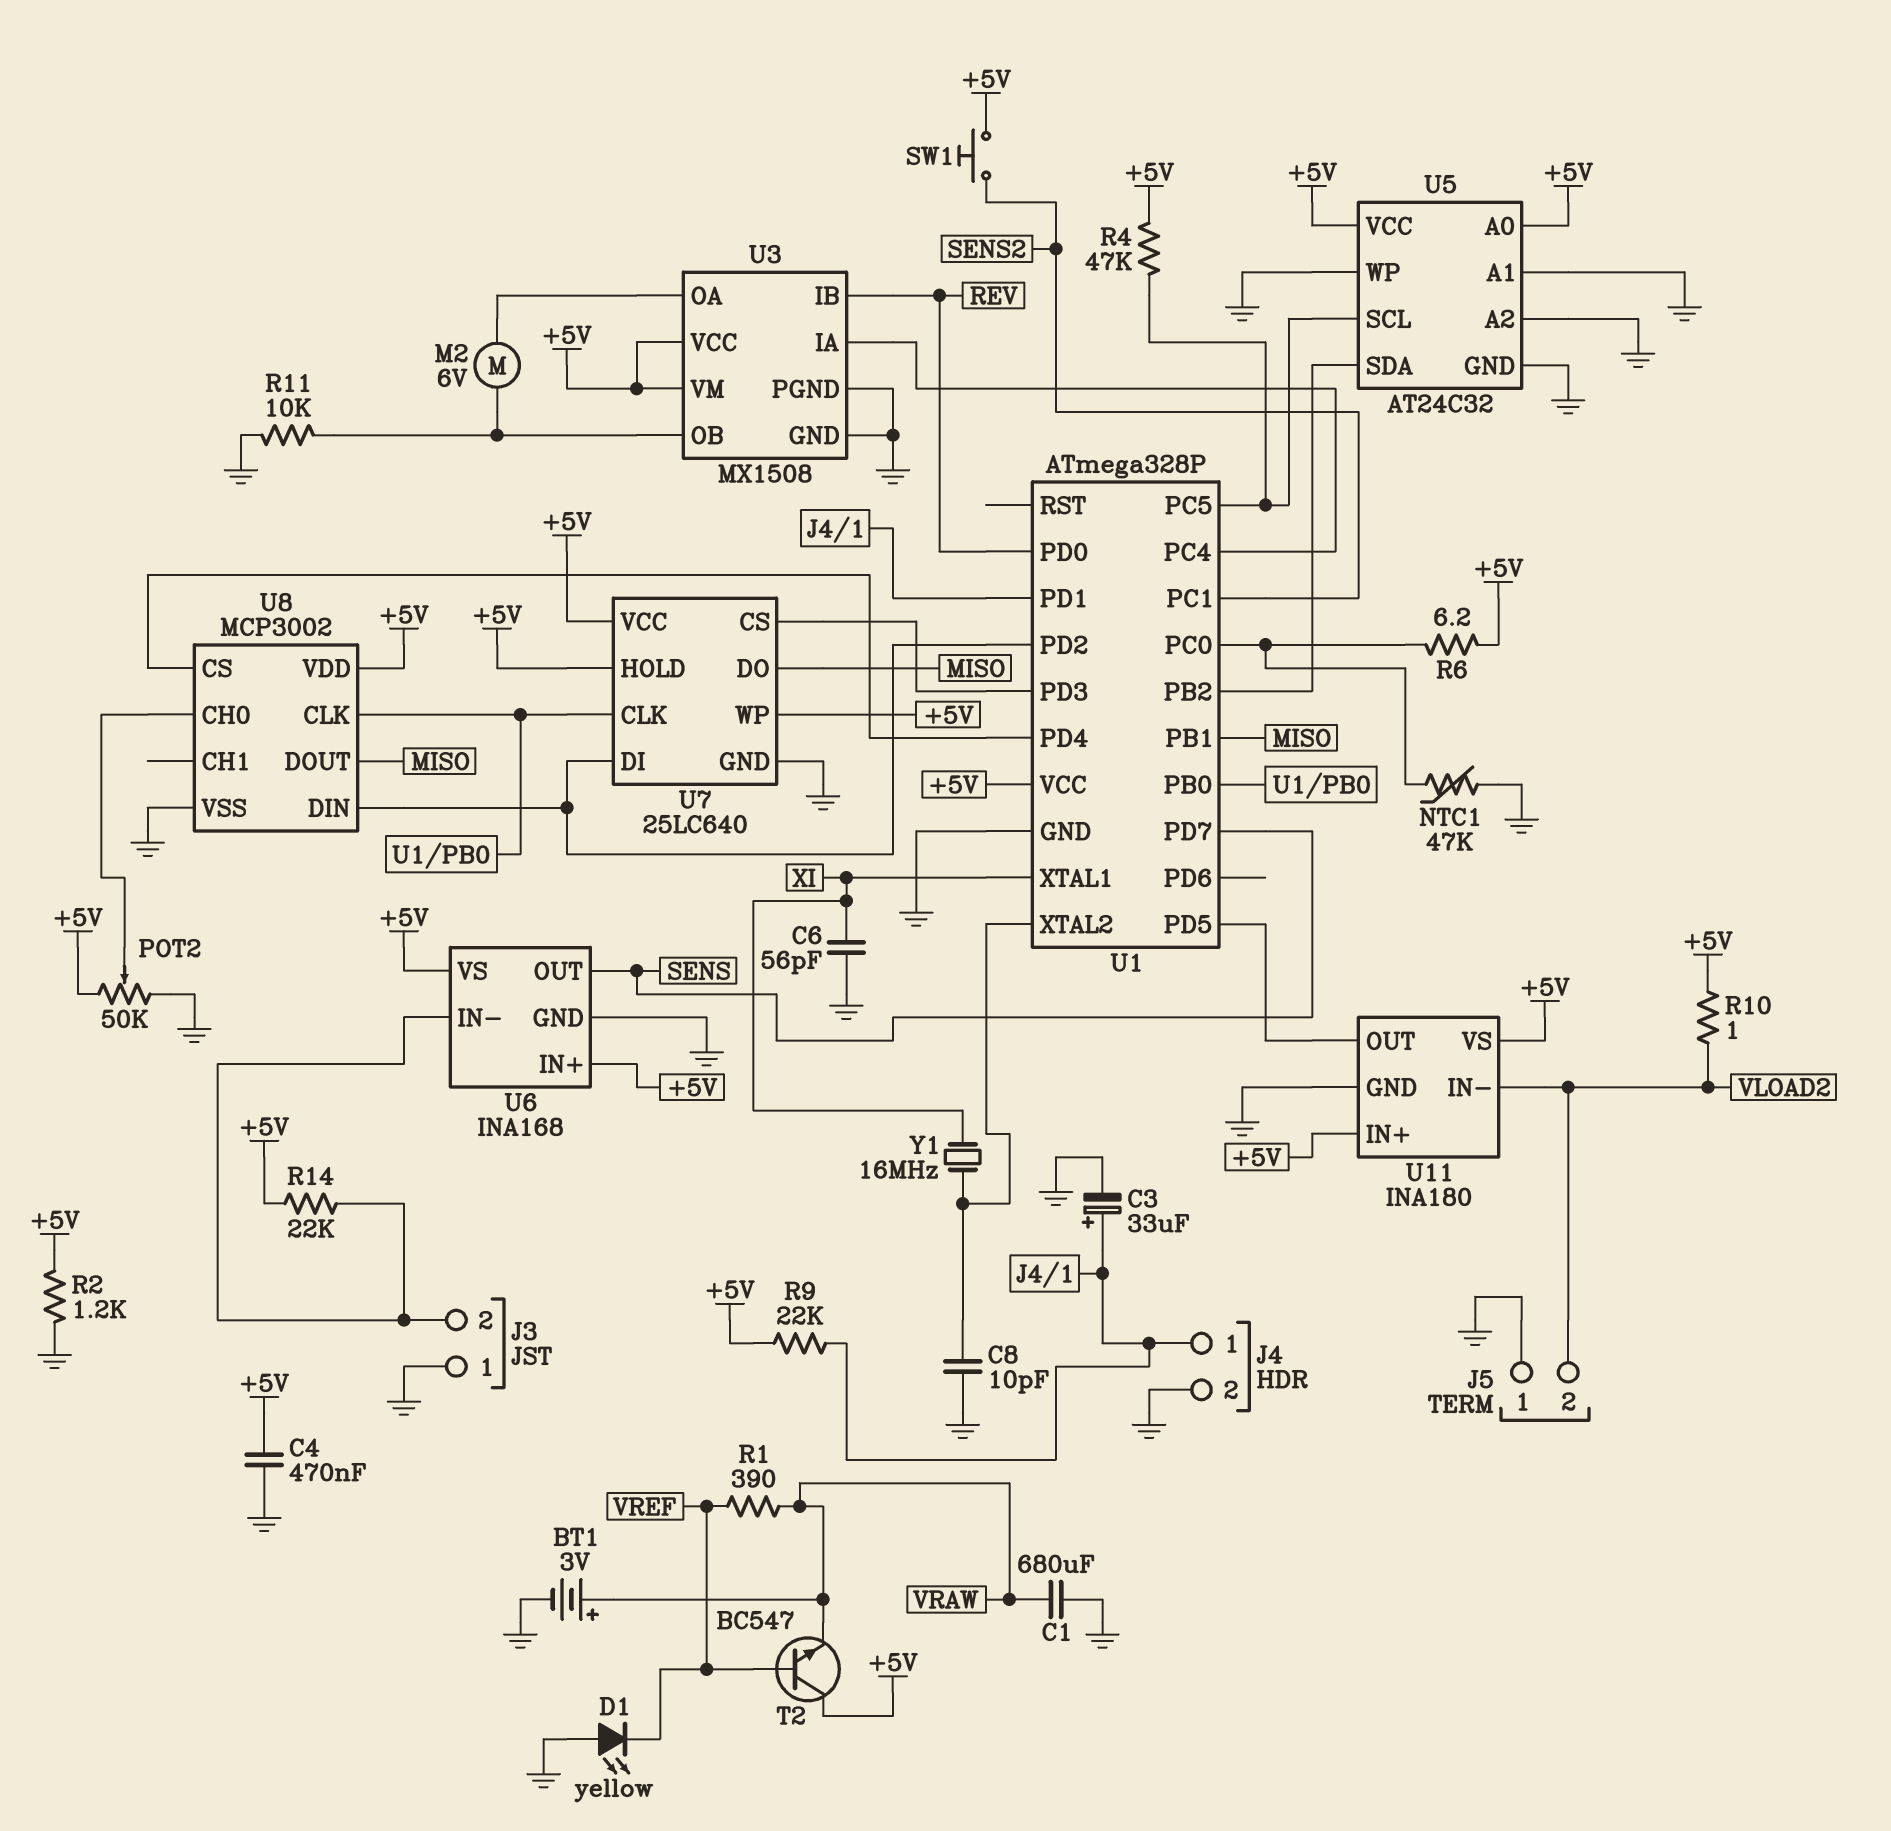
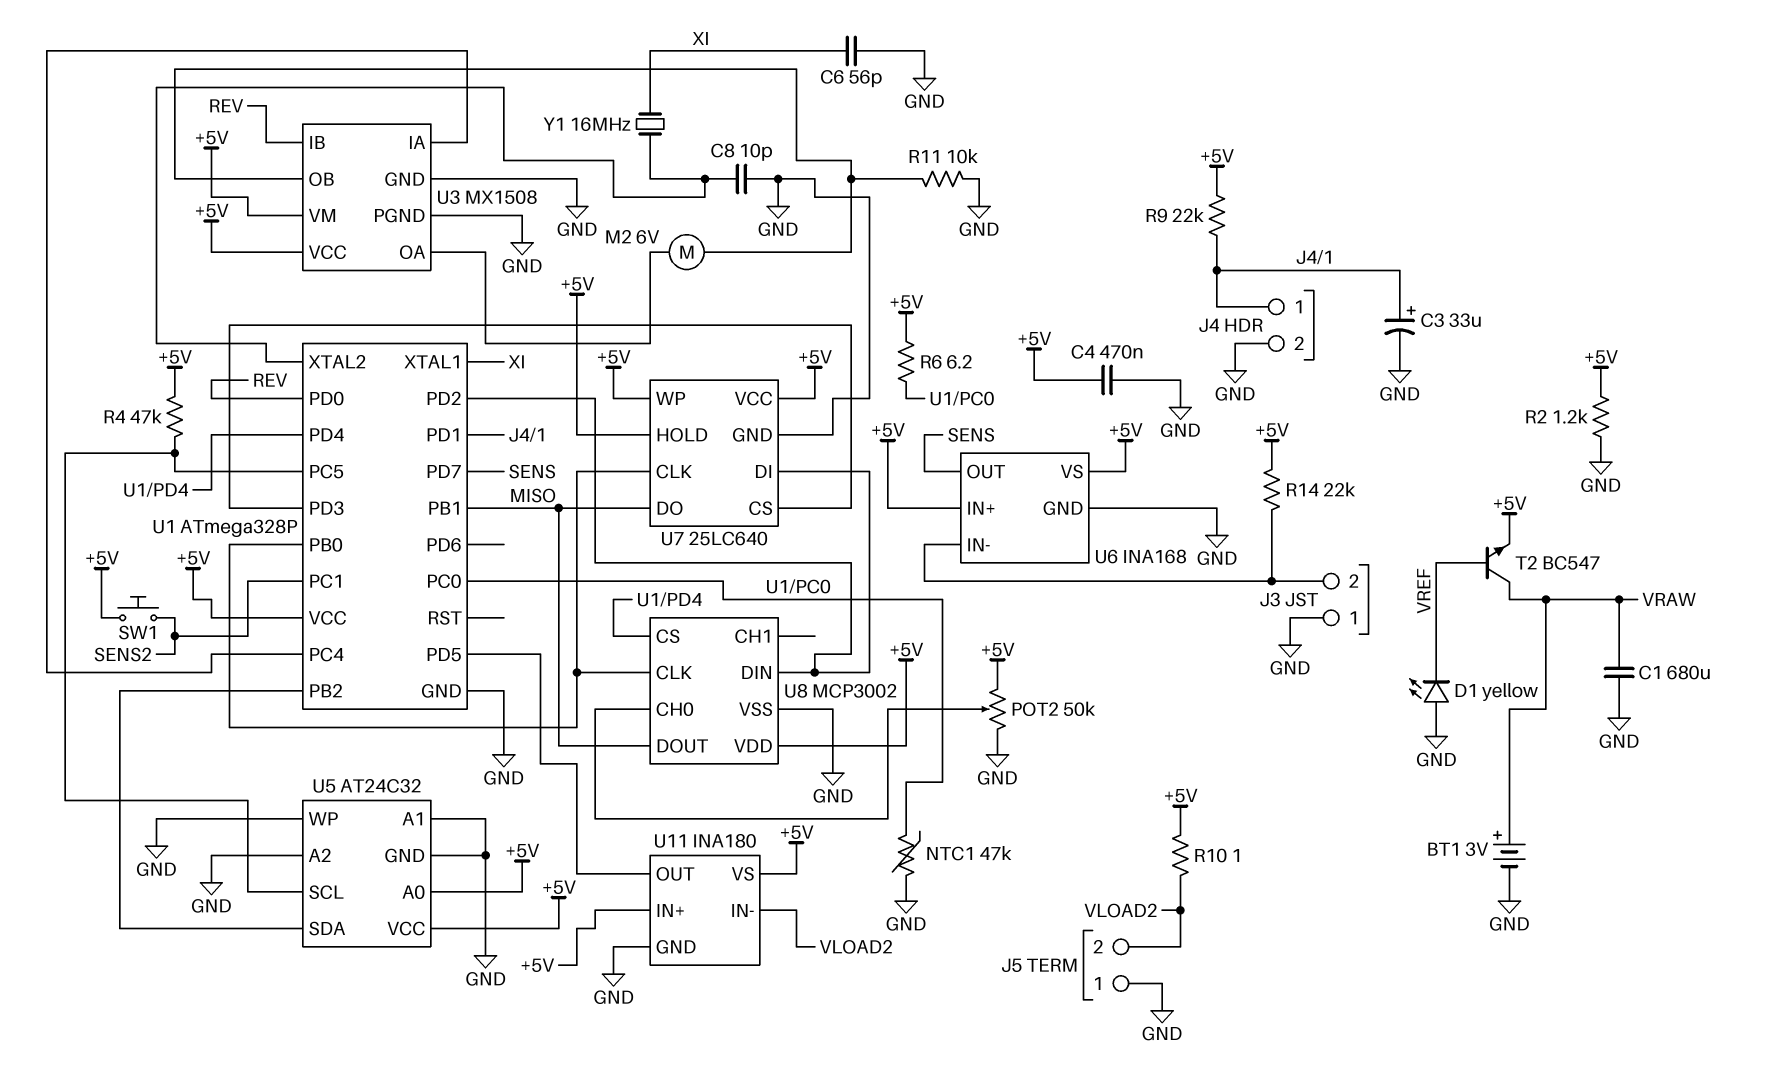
R1: 390 (VRAW, VREF) -> none
T2: NPN BC547 (B VREF, C +5V, E VRAW) -> NPN BC547 (B VREF, C VRAW, E +5V)

